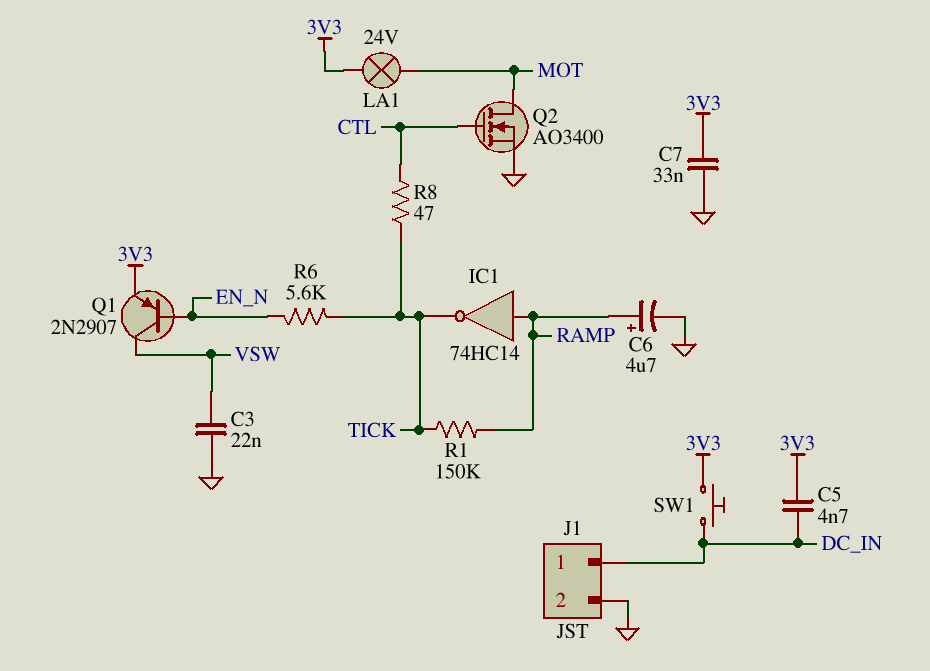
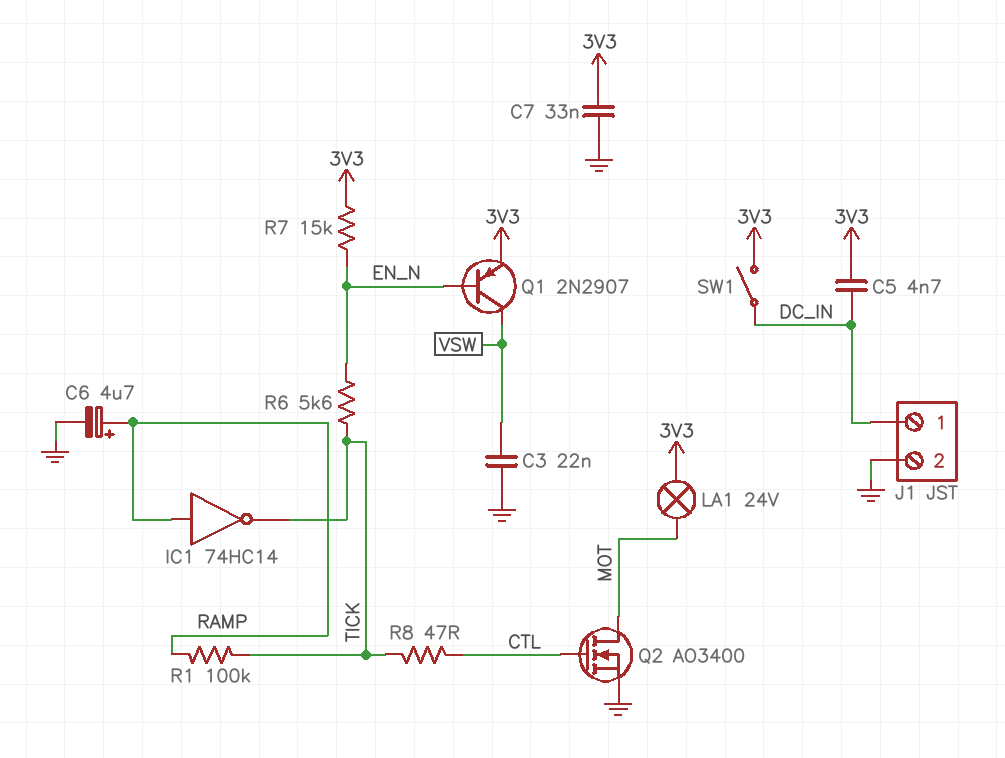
R1: 150k (RAMP, TICK) -> 100k (RAMP, TICK)
R7: none -> 15k (3V3, EN_N)
SW1: button (3V3, DC_IN) -> switch (3V3, DC_IN)

